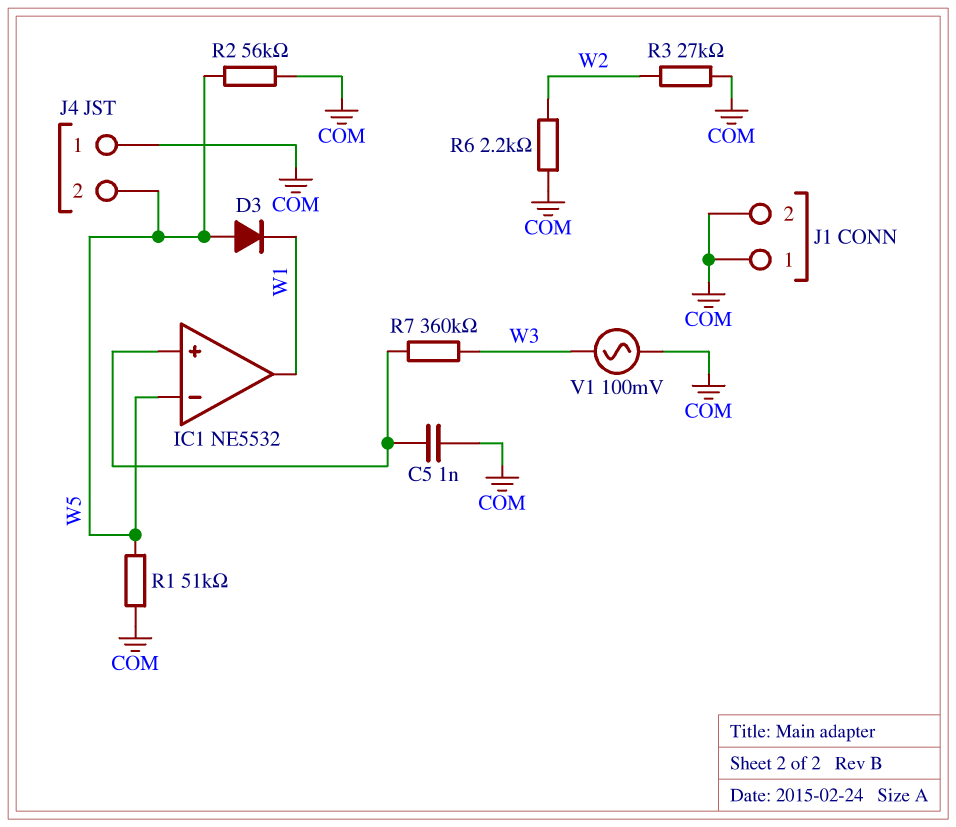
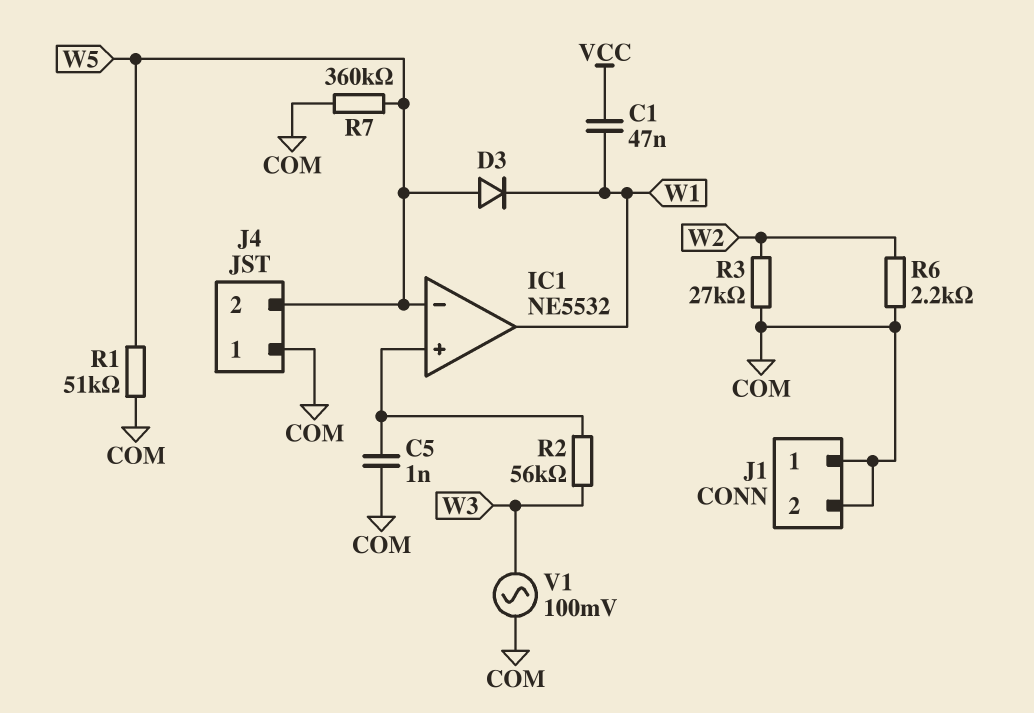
C1: none -> 47nF (VCC, W1)
R2: 56k (COM, W5) -> 56k (IC1/in+, W3)
R7: 360k (IC1/in+, W3) -> 360k (COM, W5)

